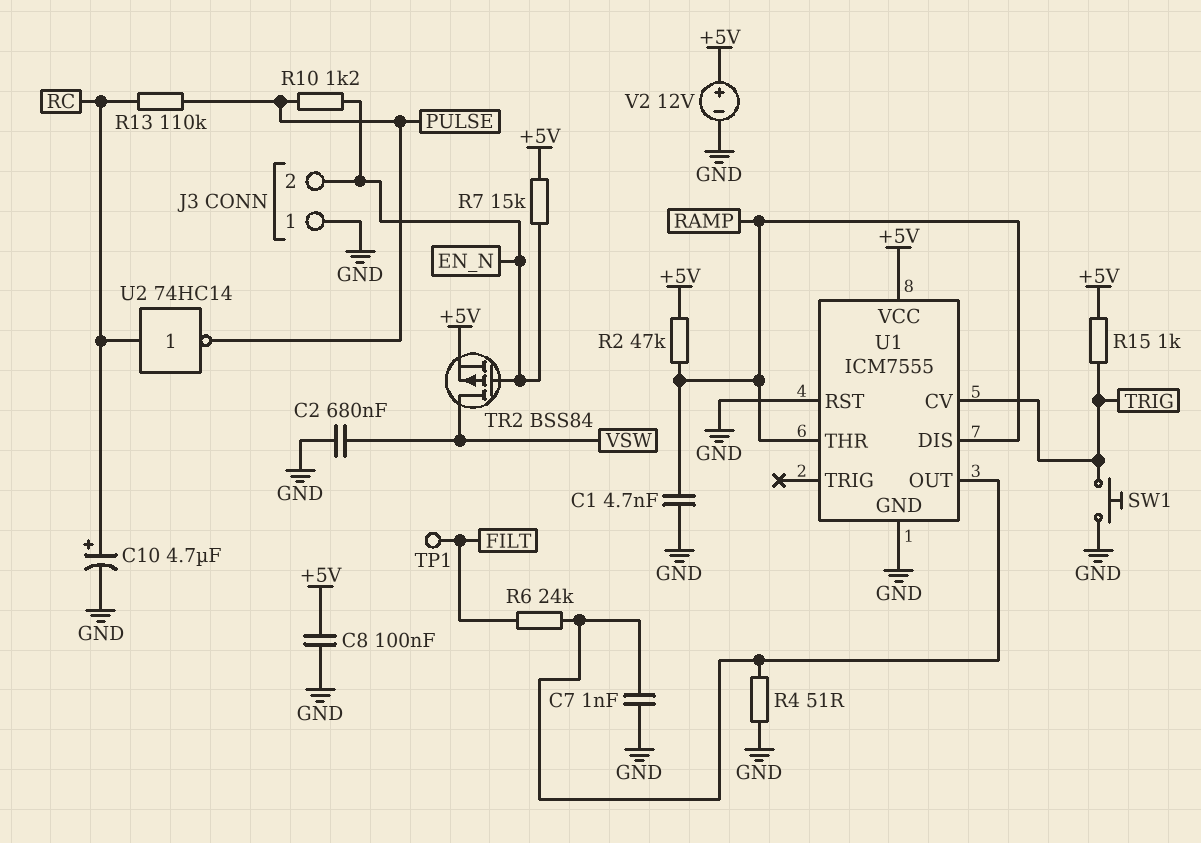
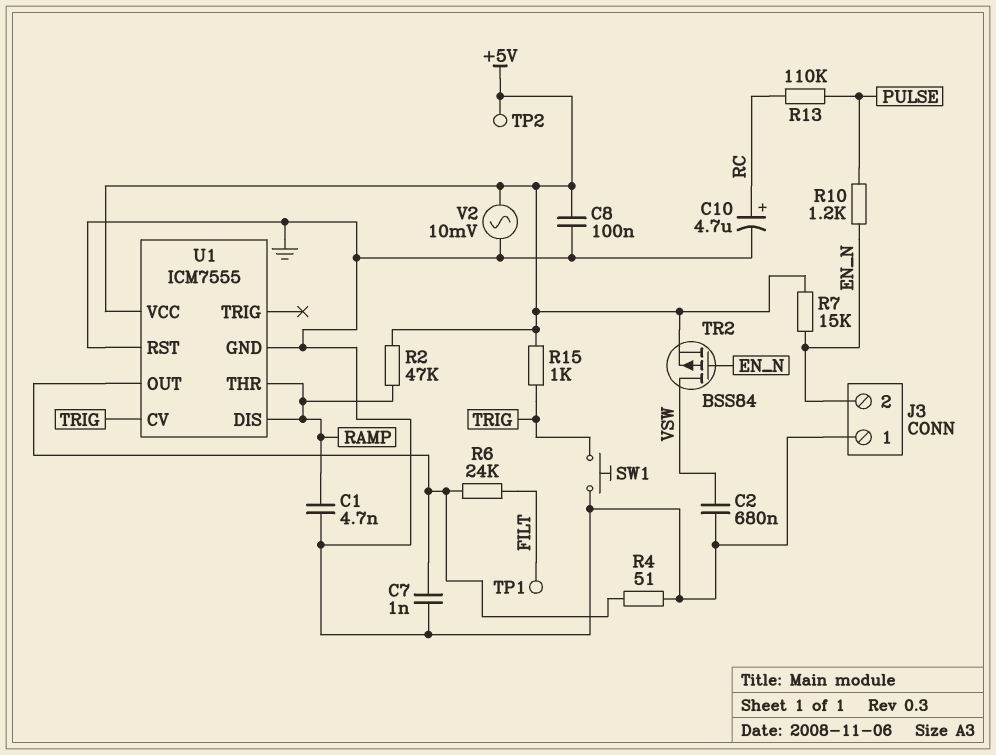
TP2: none -> test point (+5V)
U2: NOT 74HC14 (in RC, out PULSE) -> none
V2: 12V (plus +5V, minus GND) -> AC 10mV (+5V, GND)

